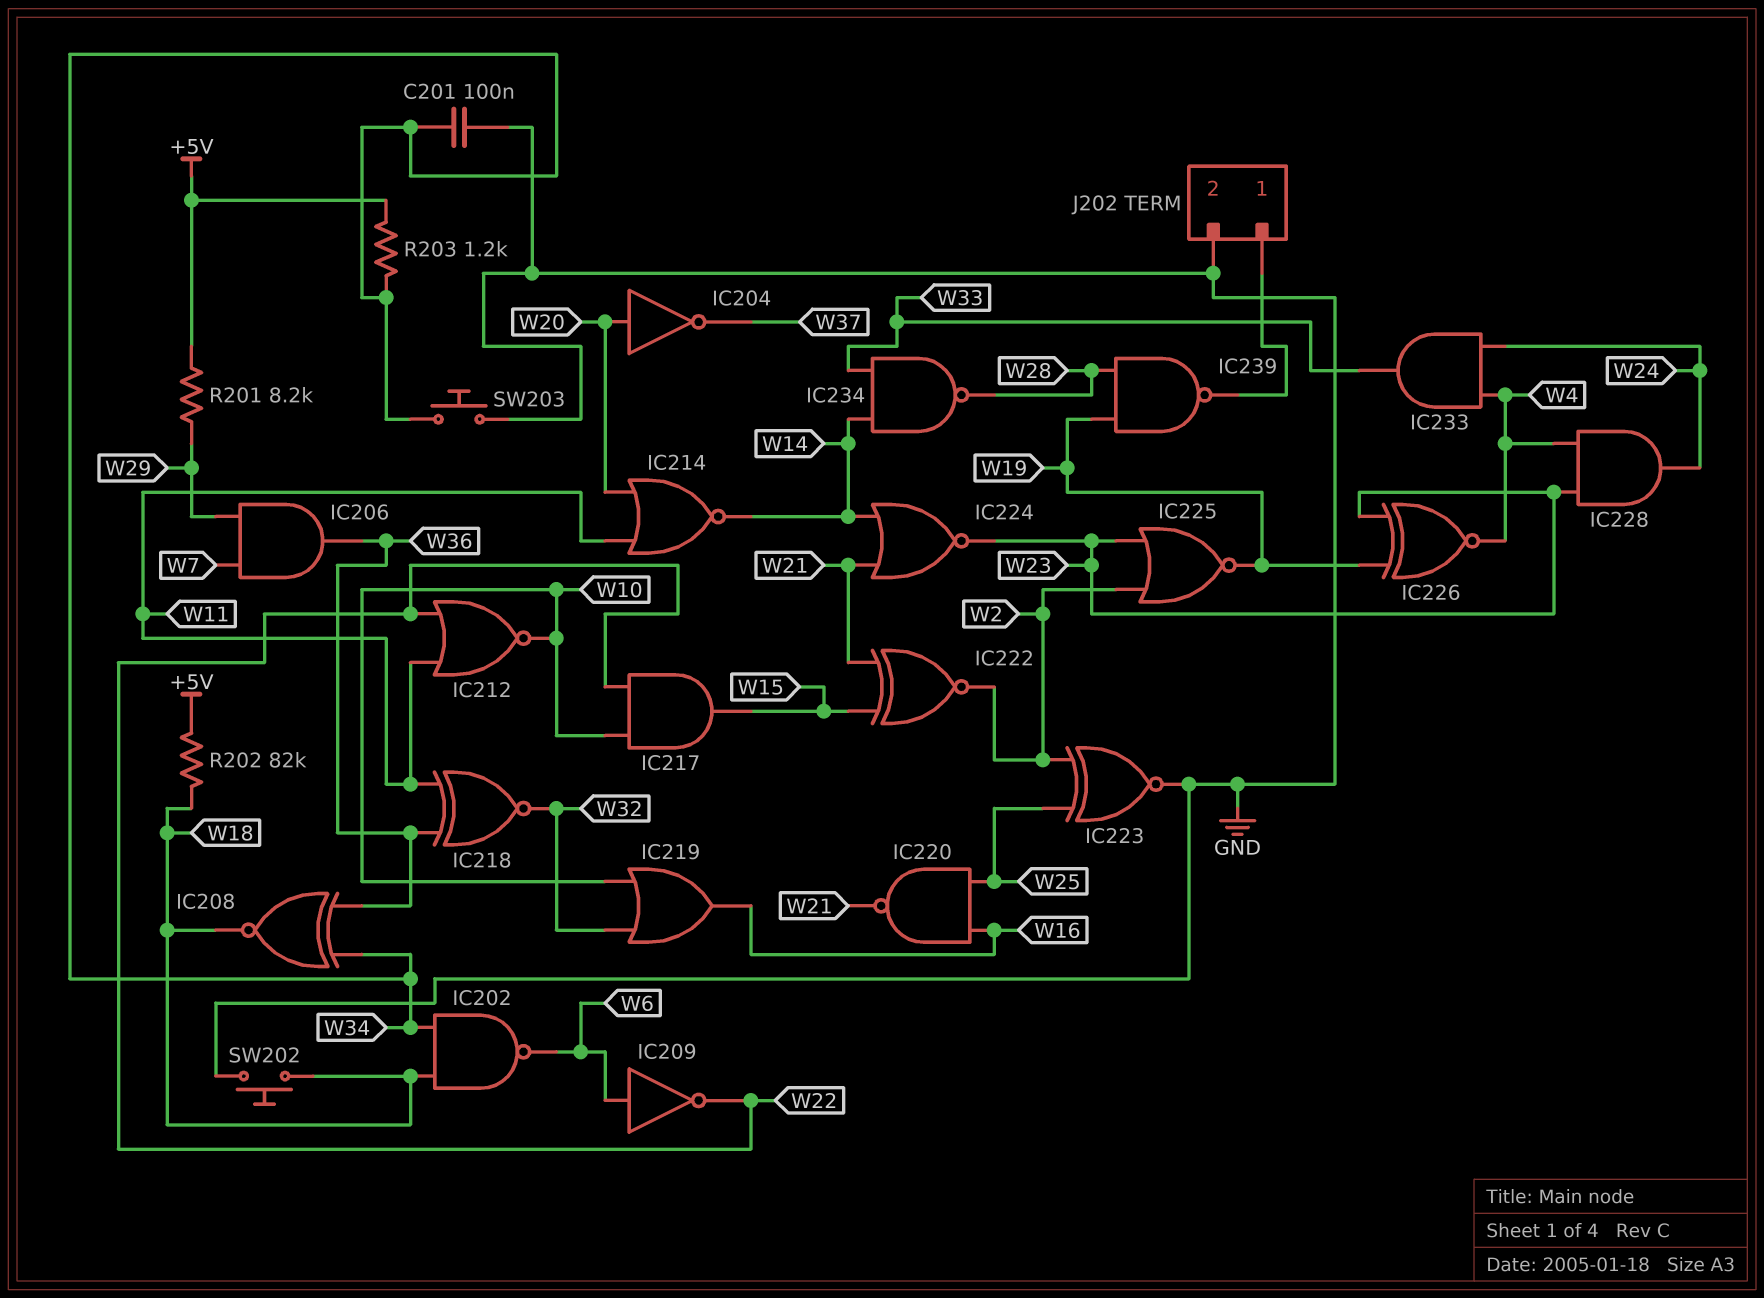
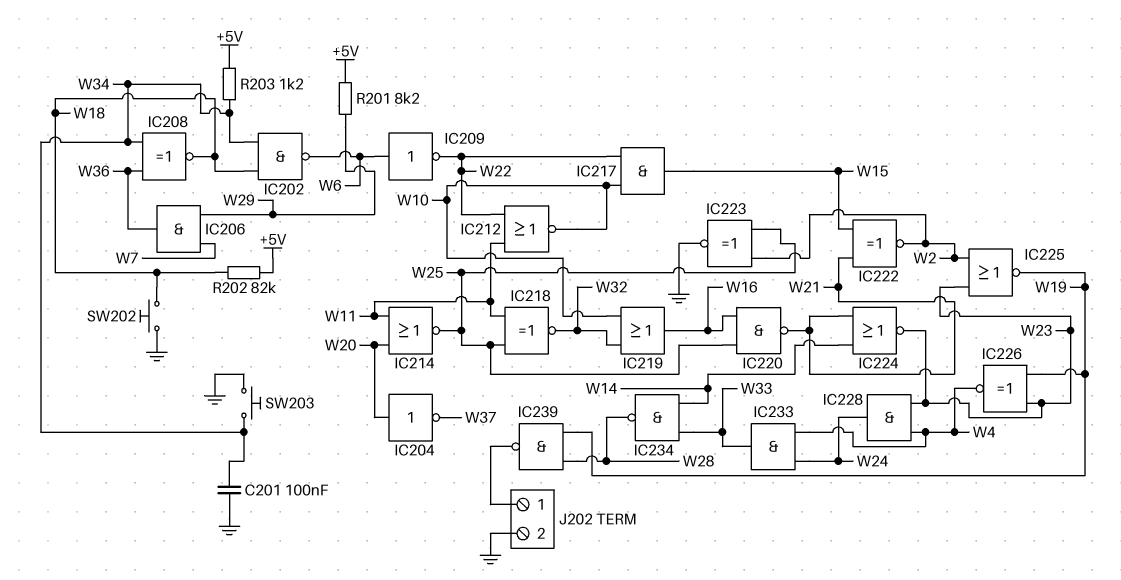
IC214: NOR (in W11, in W20, out W14) -> NOR (in W11, in W20, out W25)
IC218: XNOR (in W11, in W36, out W32) -> XNOR (in W11, in W25, out W32)

